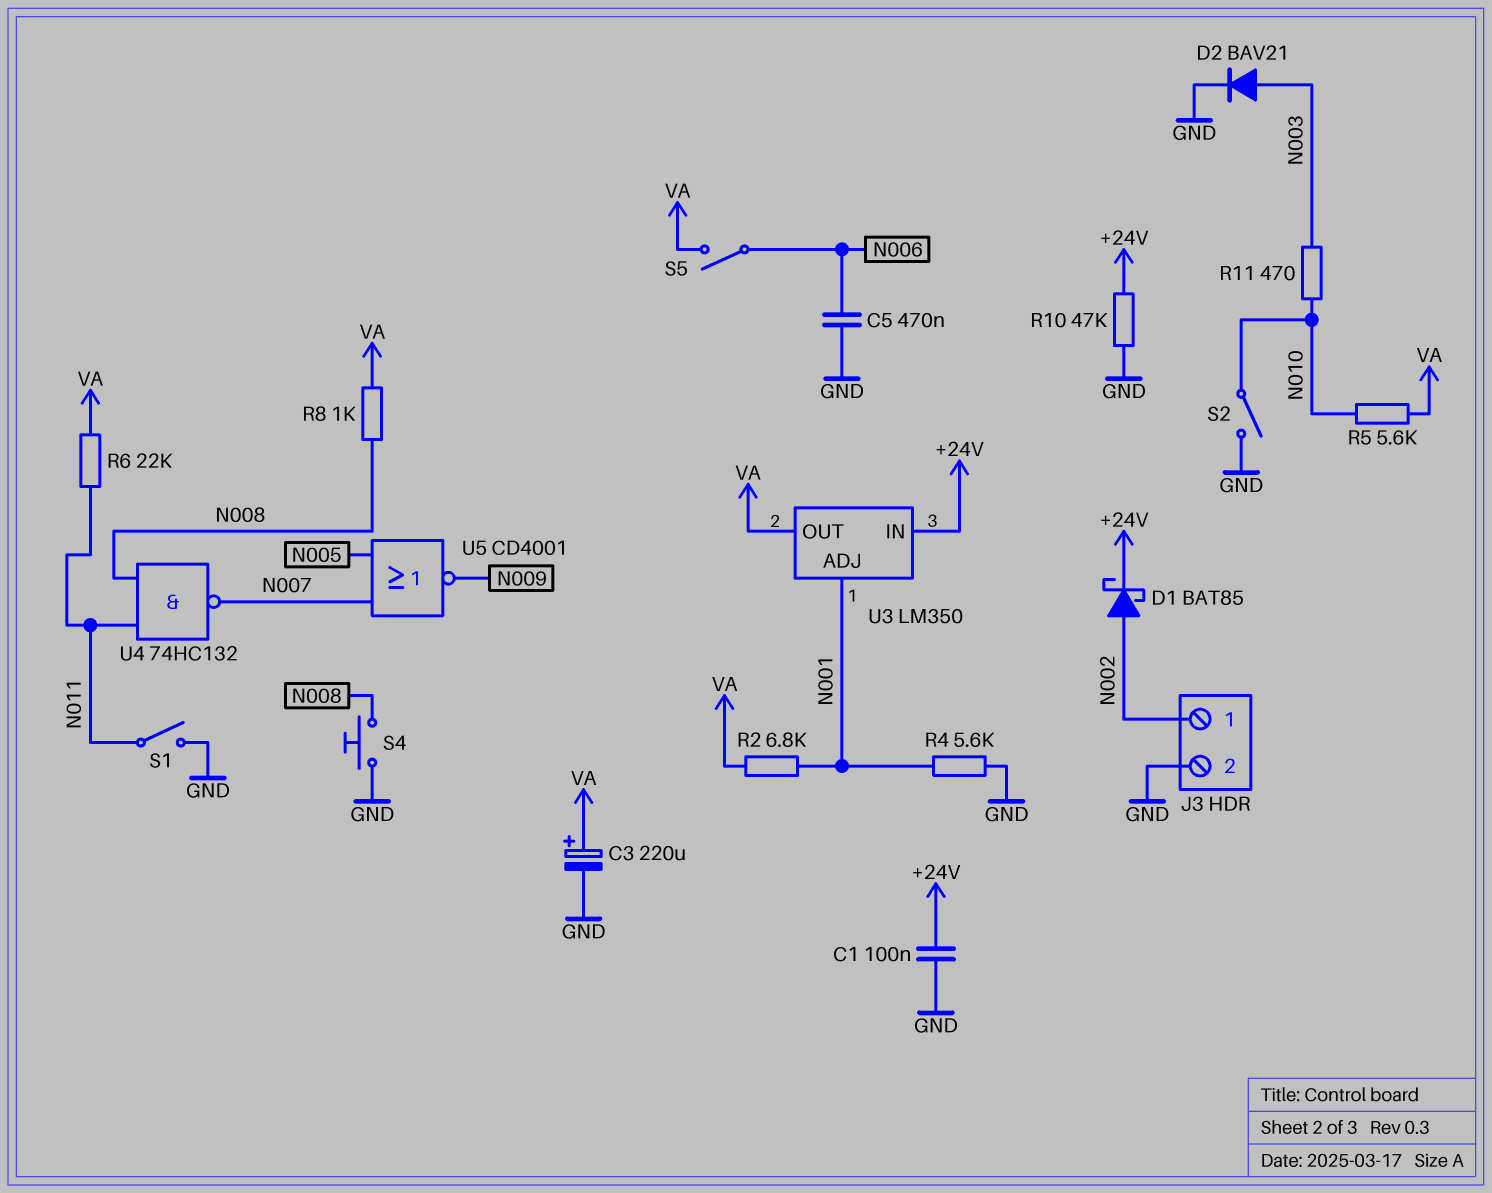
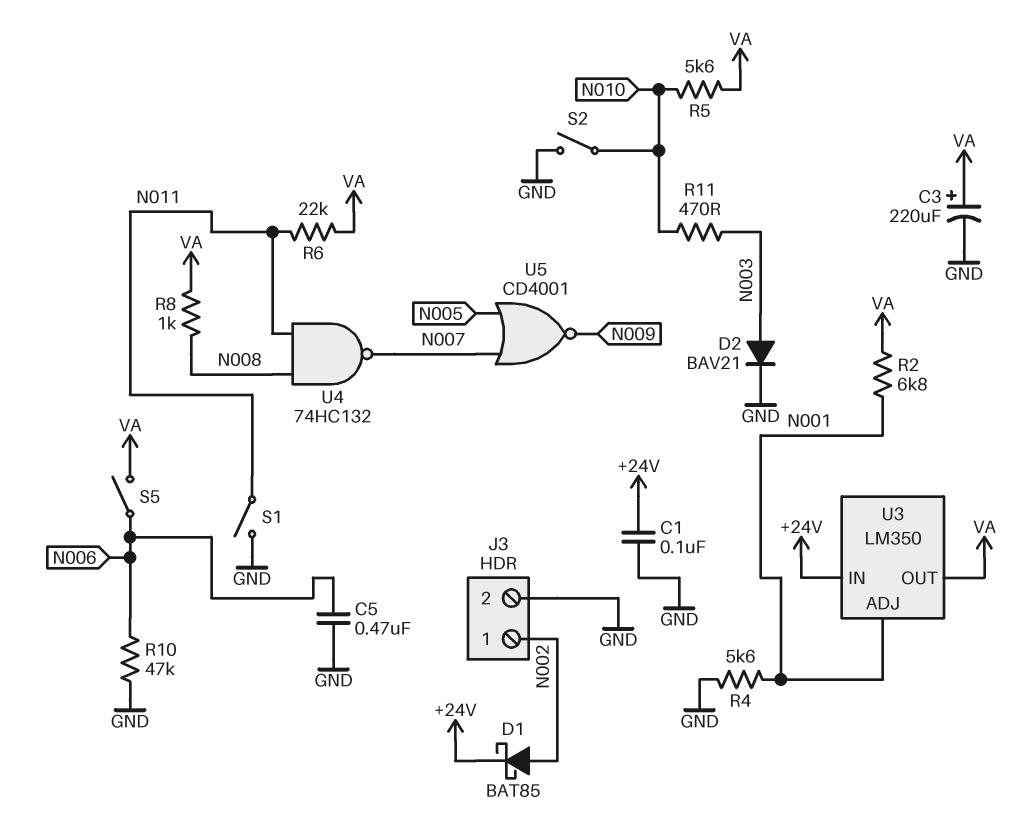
R10: 47k (+24V, GND) -> 47k (GND, N006)
S4: button (GND, N008) -> none

